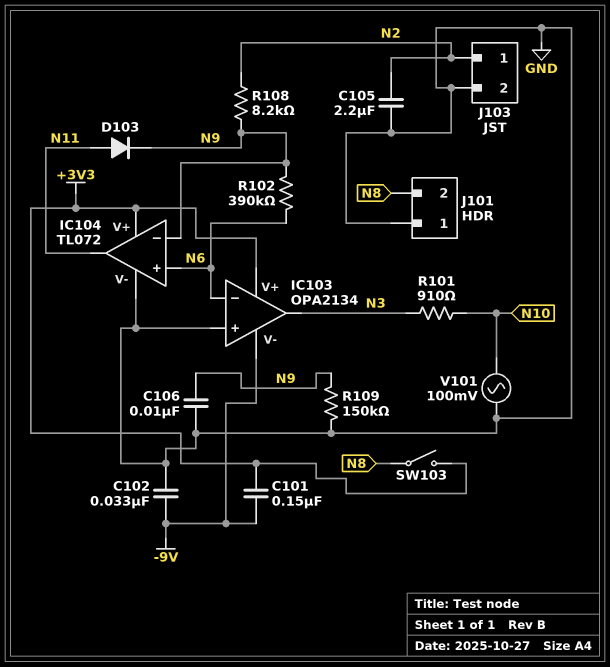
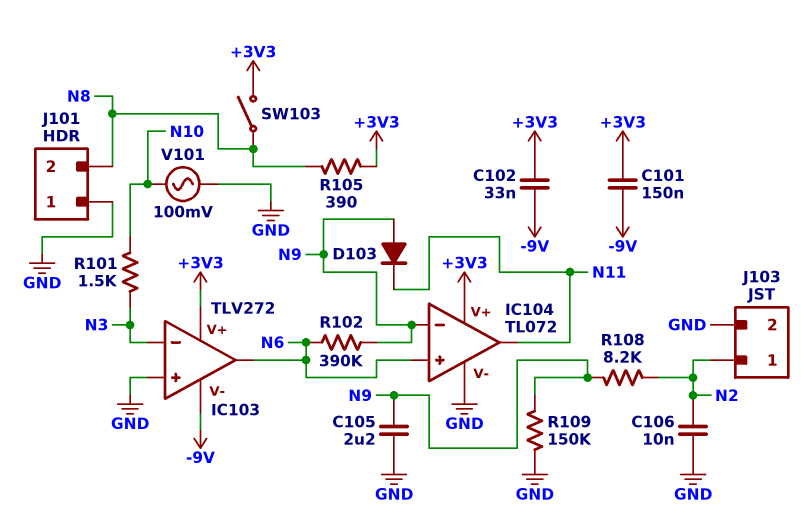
C102: 33nF (-9V, GND) -> 33nF (+3V3, -9V)
C105: 2.2uF (GND, N2) -> 2.2uF (GND, N9)
C106: 10nF (GND, N9) -> 10nF (GND, N2)
D103: diode (A N11, K N9) -> diode (A N9, K N11)
IC103: OPA2134 -> TLV272
IC103 pin in-: N6 -> N3
IC103 pin out: N3 -> N6
R101: 910 (N3, N10) -> 1.5k (N3, N10)
R105: none -> 390 (+3V3, N8)

